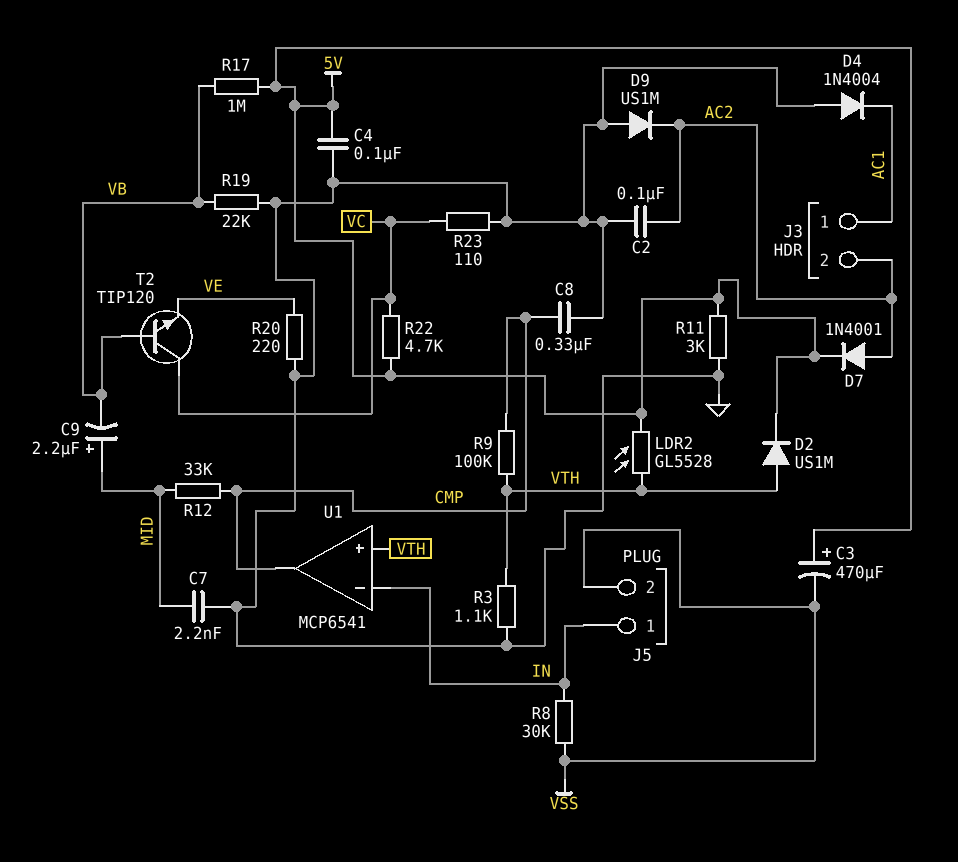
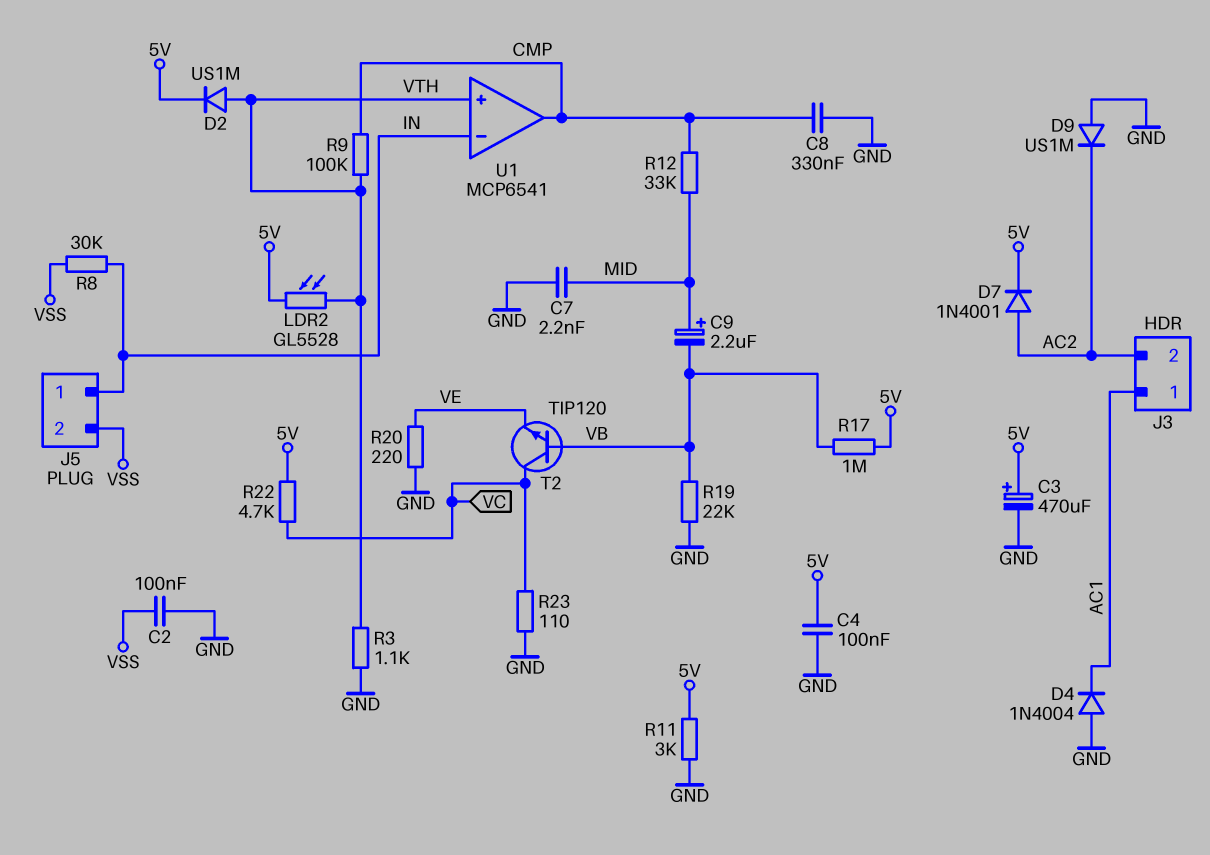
C2: 100nF (AC2, GND) -> 100nF (GND, VSS)
C3: 470uF (plus 5V, minus VSS) -> 470uF (plus 5V, minus GND)

